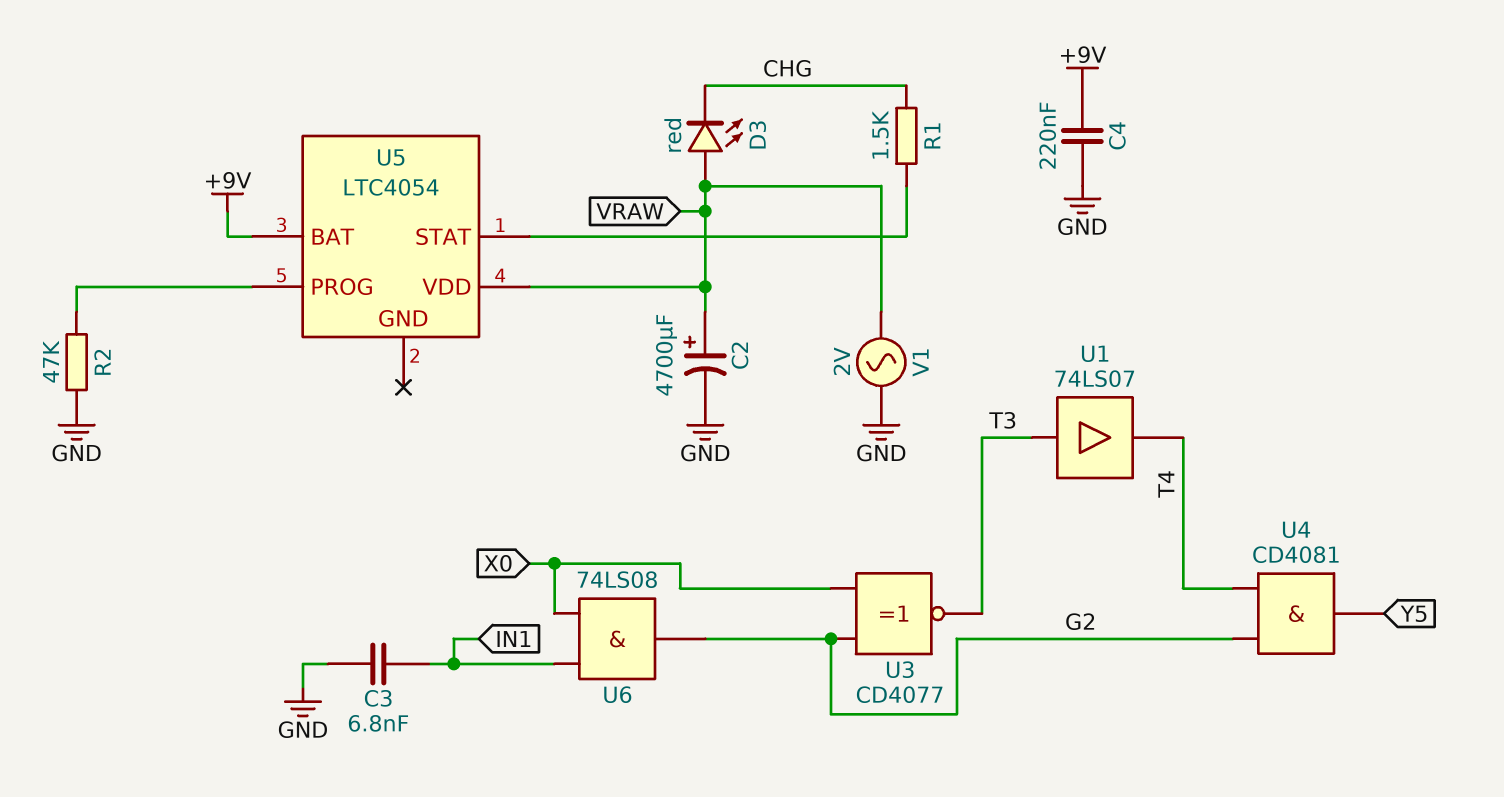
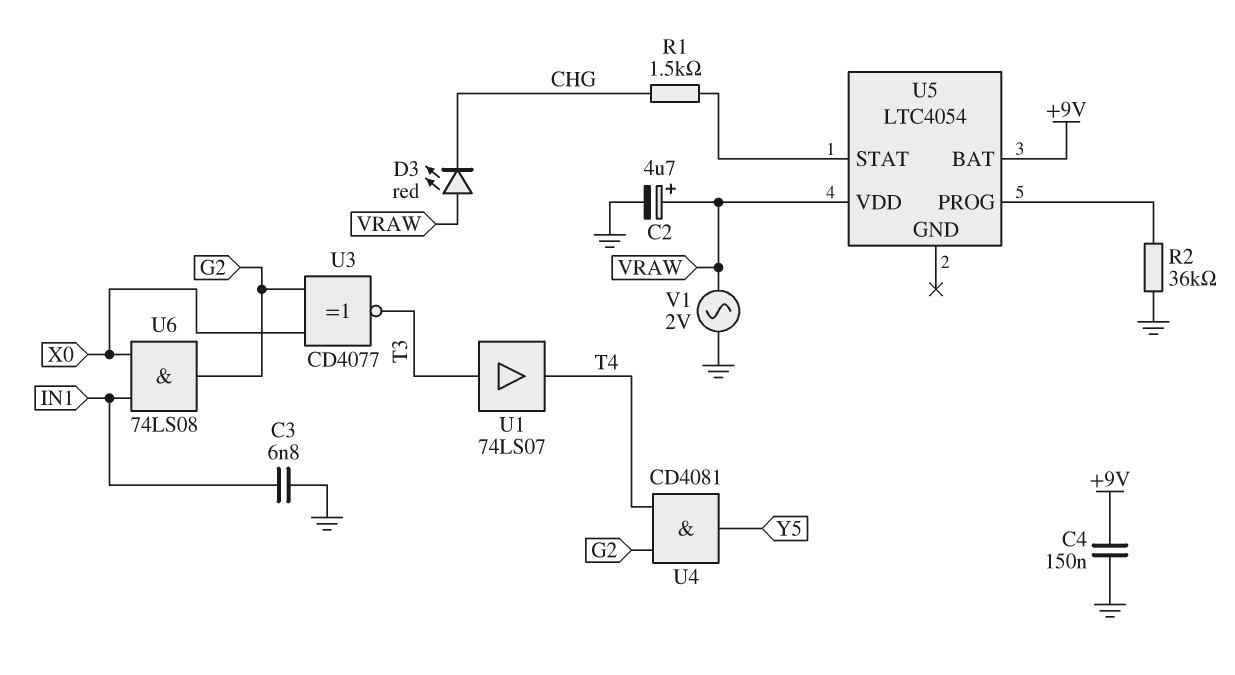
C2: 4700uF (plus VRAW, minus GND) -> 4.7uF (plus VRAW, minus GND)
C4: 220nF (+9V, GND) -> 150nF (+9V, GND)
R2: 47k (GND, U5/PROG) -> 36k (GND, U5/PROG)

